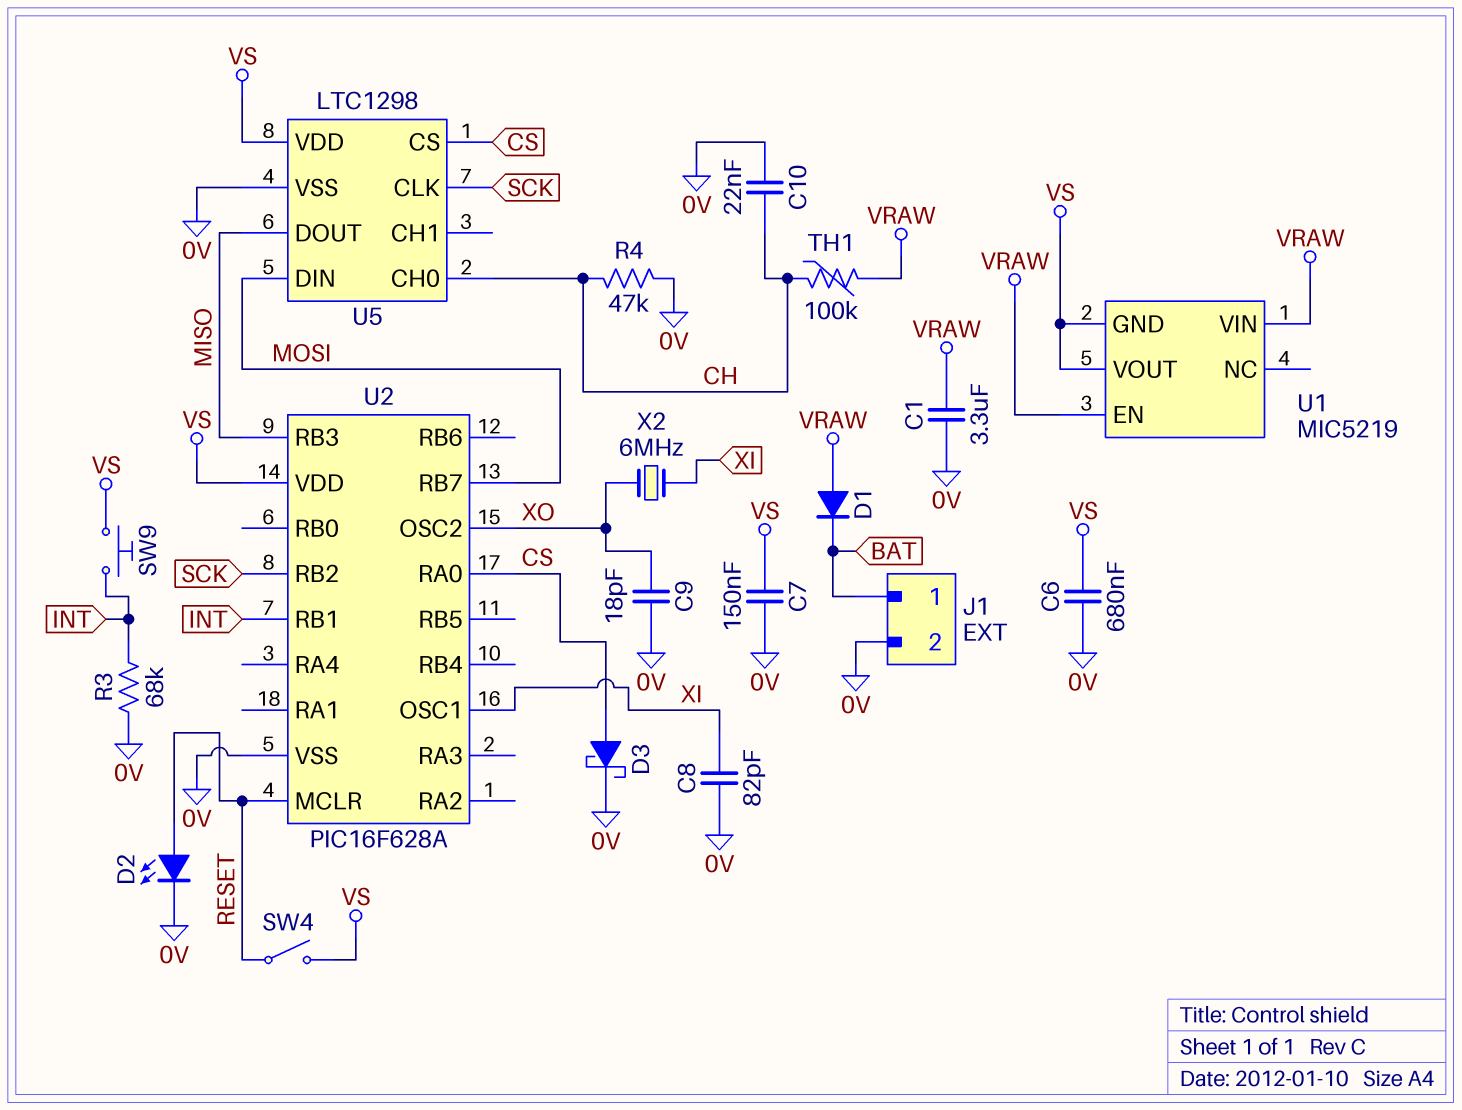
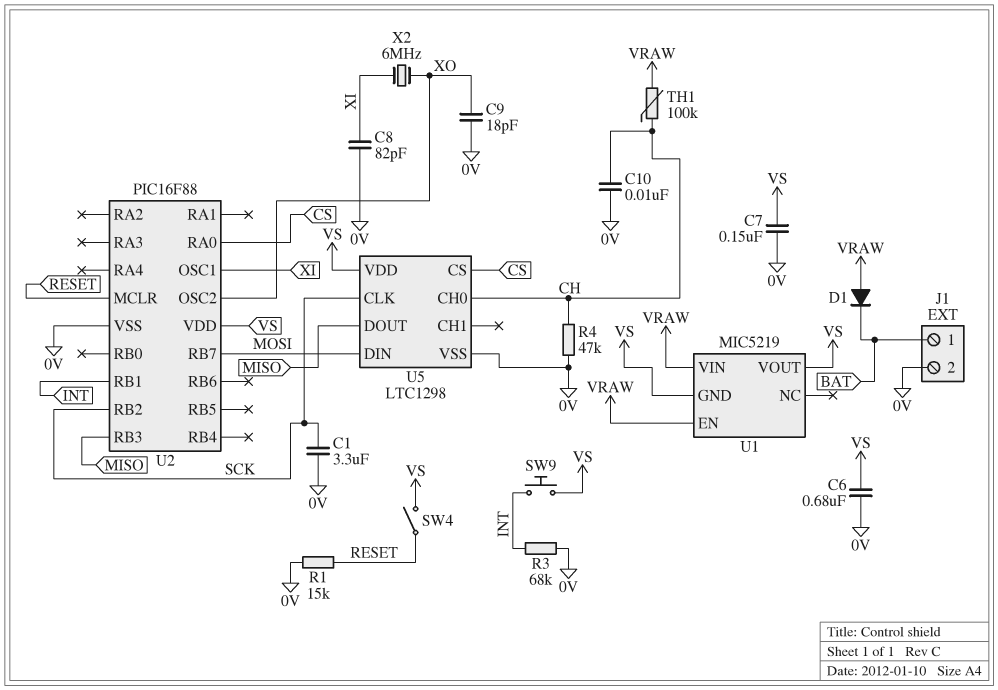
C1: 3.3uF (0V, VRAW) -> 3.3uF (0V, SCK)
C10: 22nF (0V, CH) -> 10nF (0V, CH)
D2: LED (A RESET, K 0V) -> none
D3: schottky (A CS, K 0V) -> none
R1: none -> 15k (0V, RESET)
U2: PIC16F628A -> PIC16F88

